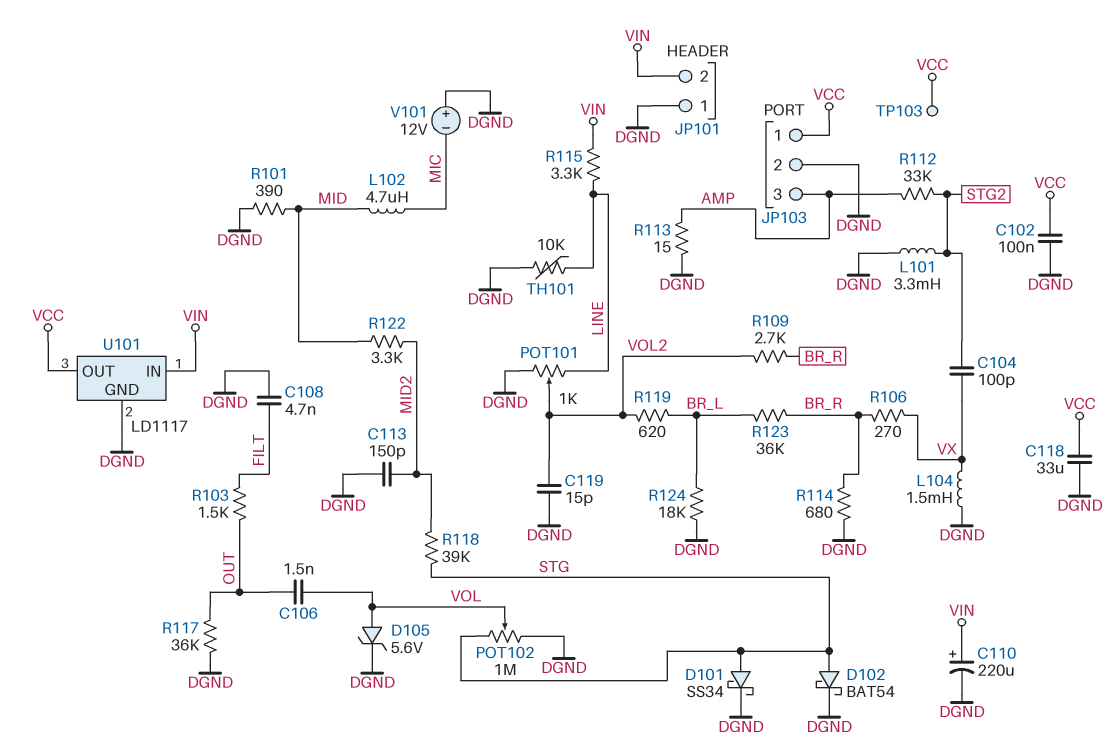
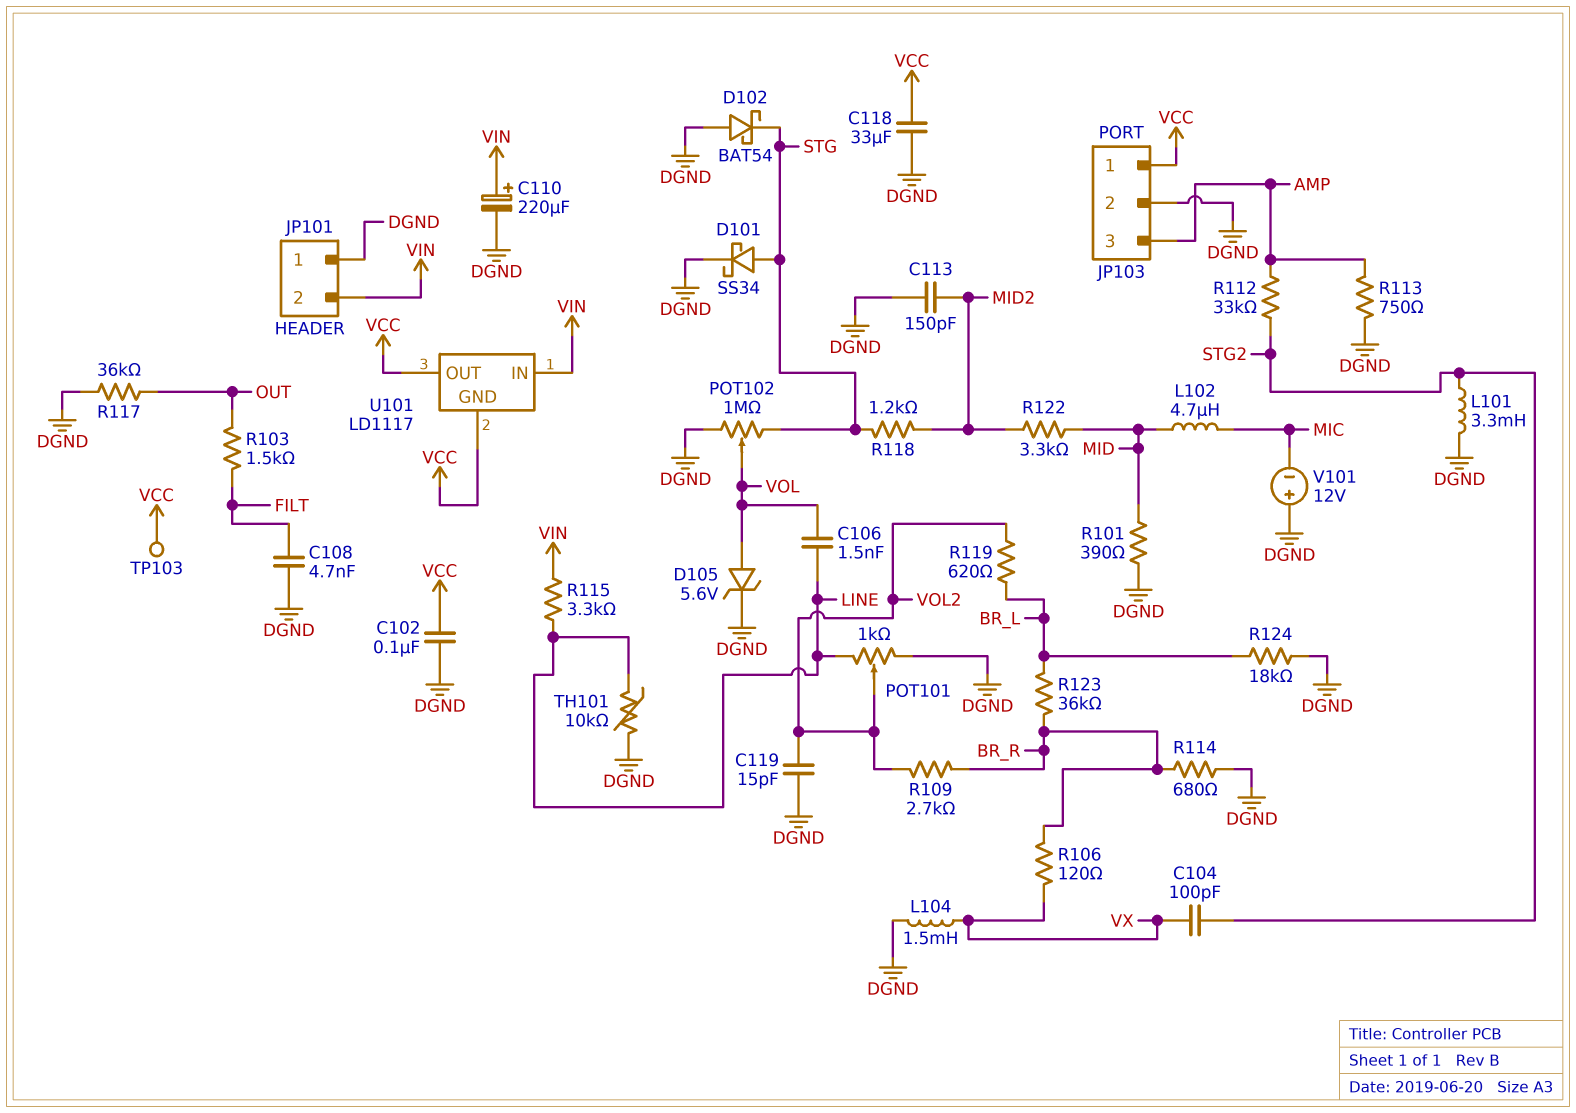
C106: 1.5nF (OUT, VOL) -> 1.5nF (LINE, VOL)
D102: schottky BAT54 (A STG, K DGND) -> schottky BAT54 (A DGND, K STG)
R106: 270 (BR_R, VX) -> 120 (BR_R, VX)
R113: 15 (AMP, DGND) -> 750 (AMP, DGND)
R118: 39k (MID2, STG) -> 1.2k (MID2, STG)
U101 pin GND: DGND -> VCC

